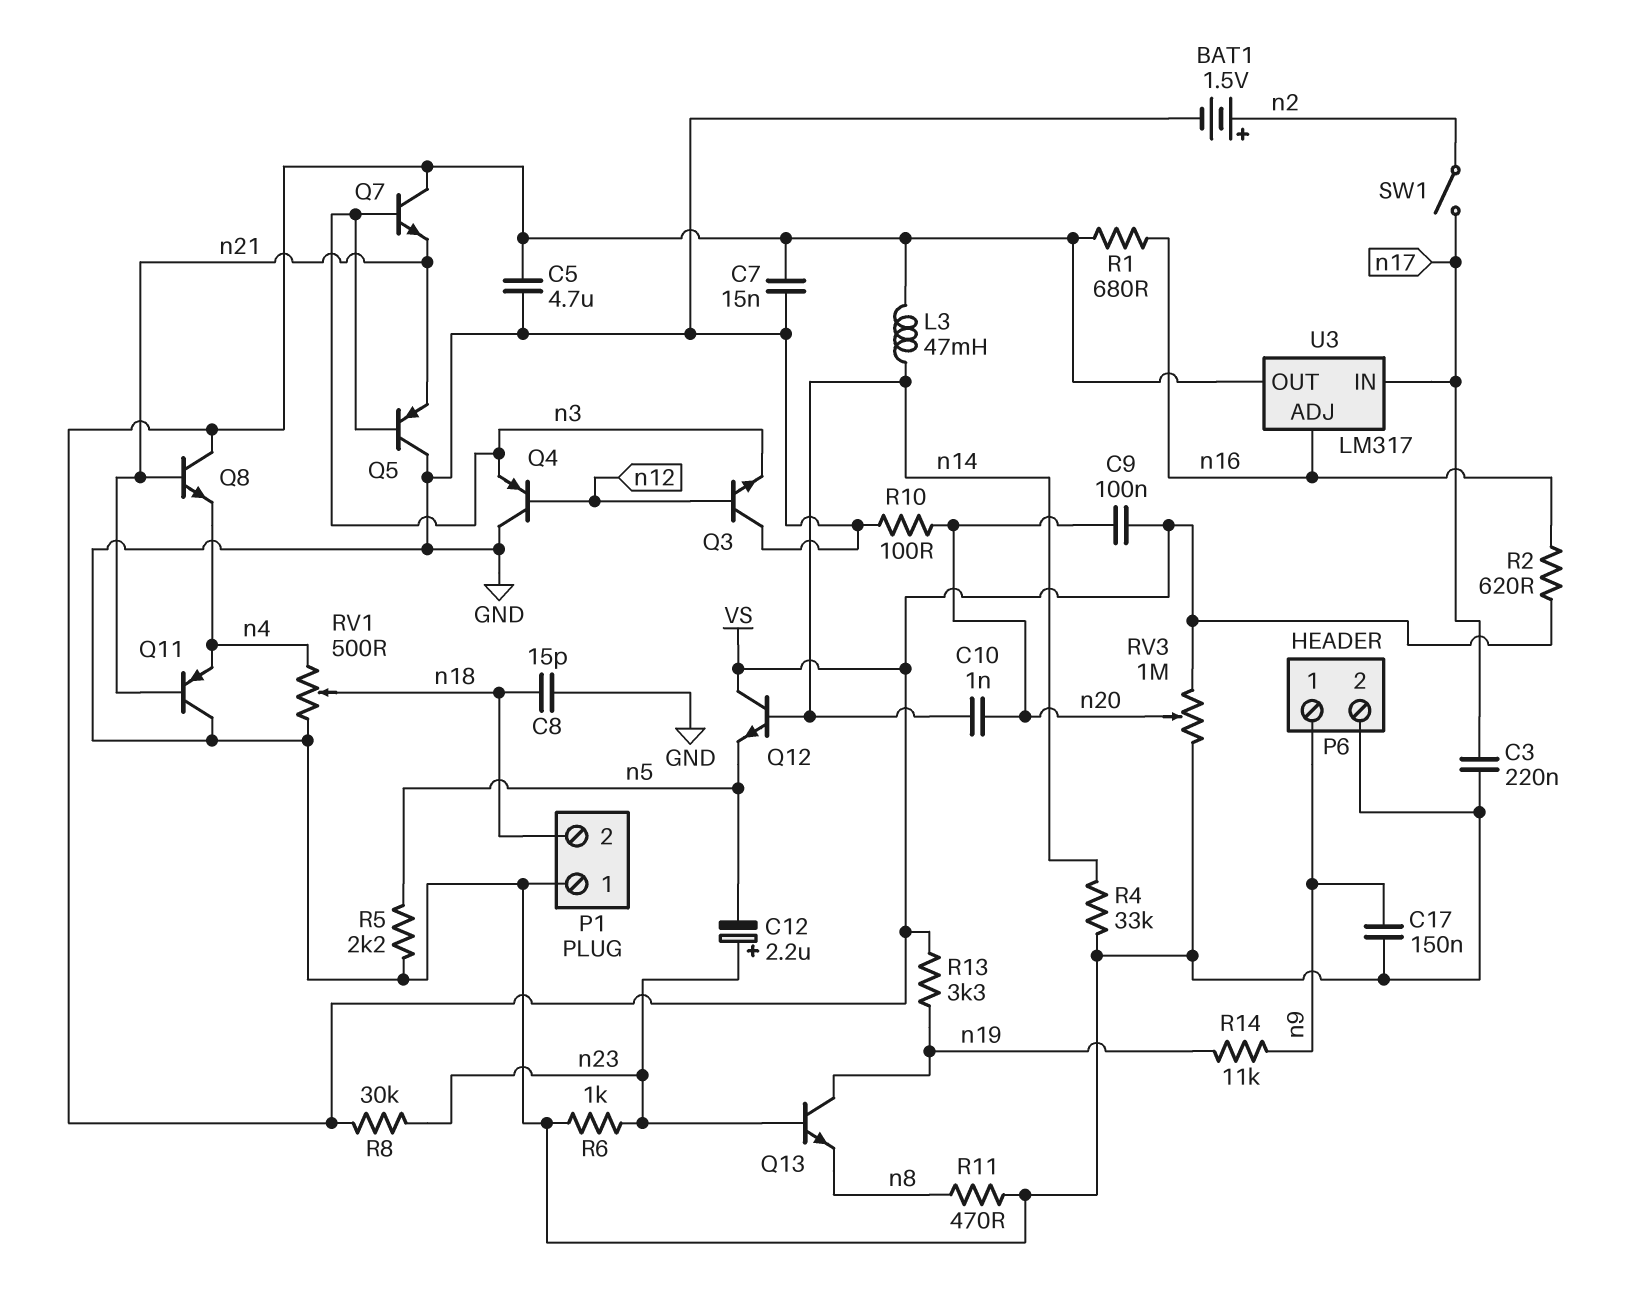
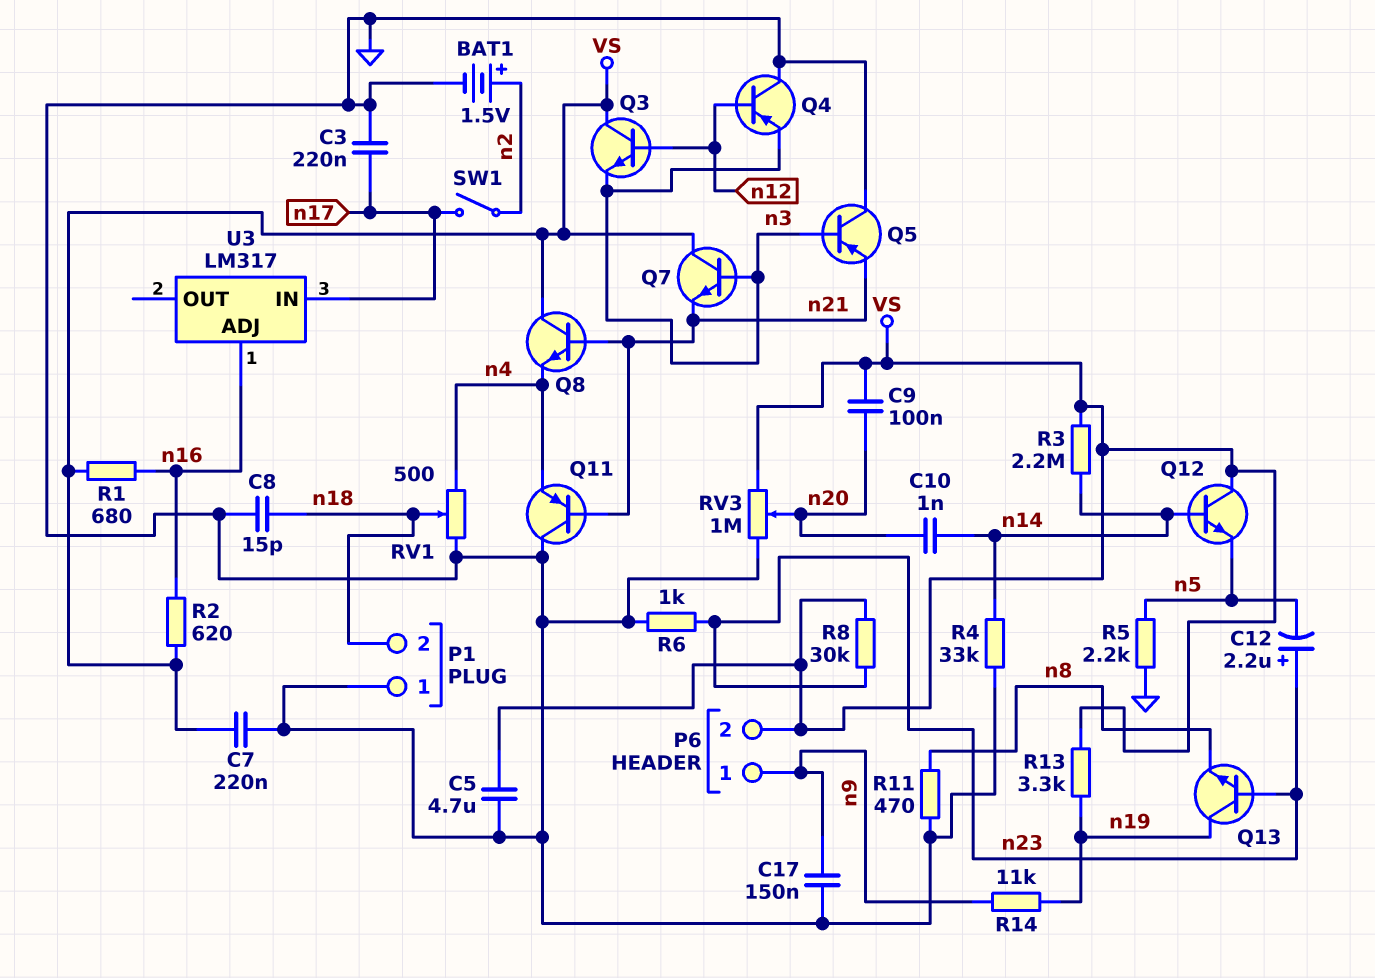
C7: 15nF (GND, VS) -> 220nF (GND, VS)
L3: 47mH (VS, n14) -> none
P6 pin 2: GND -> VS
Q3: NPN (B n12, C GND, E n3) -> NPN (B n12, C VS, E n3)
R3: none -> 2.2M (VS, n14)
R10: 100 (GND, n20) -> none
U3 pin OUT: VS -> none

